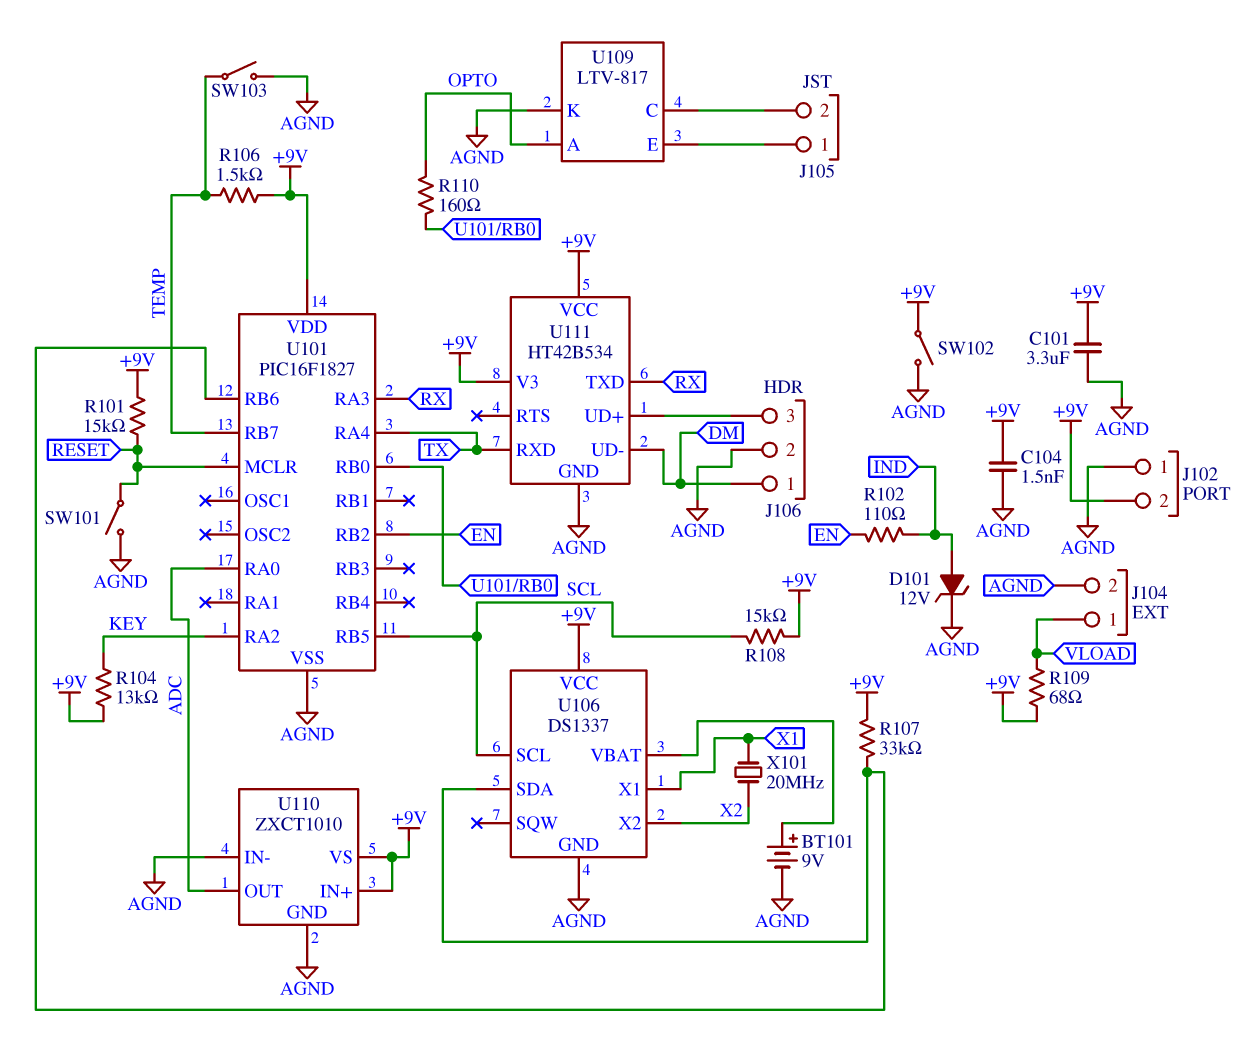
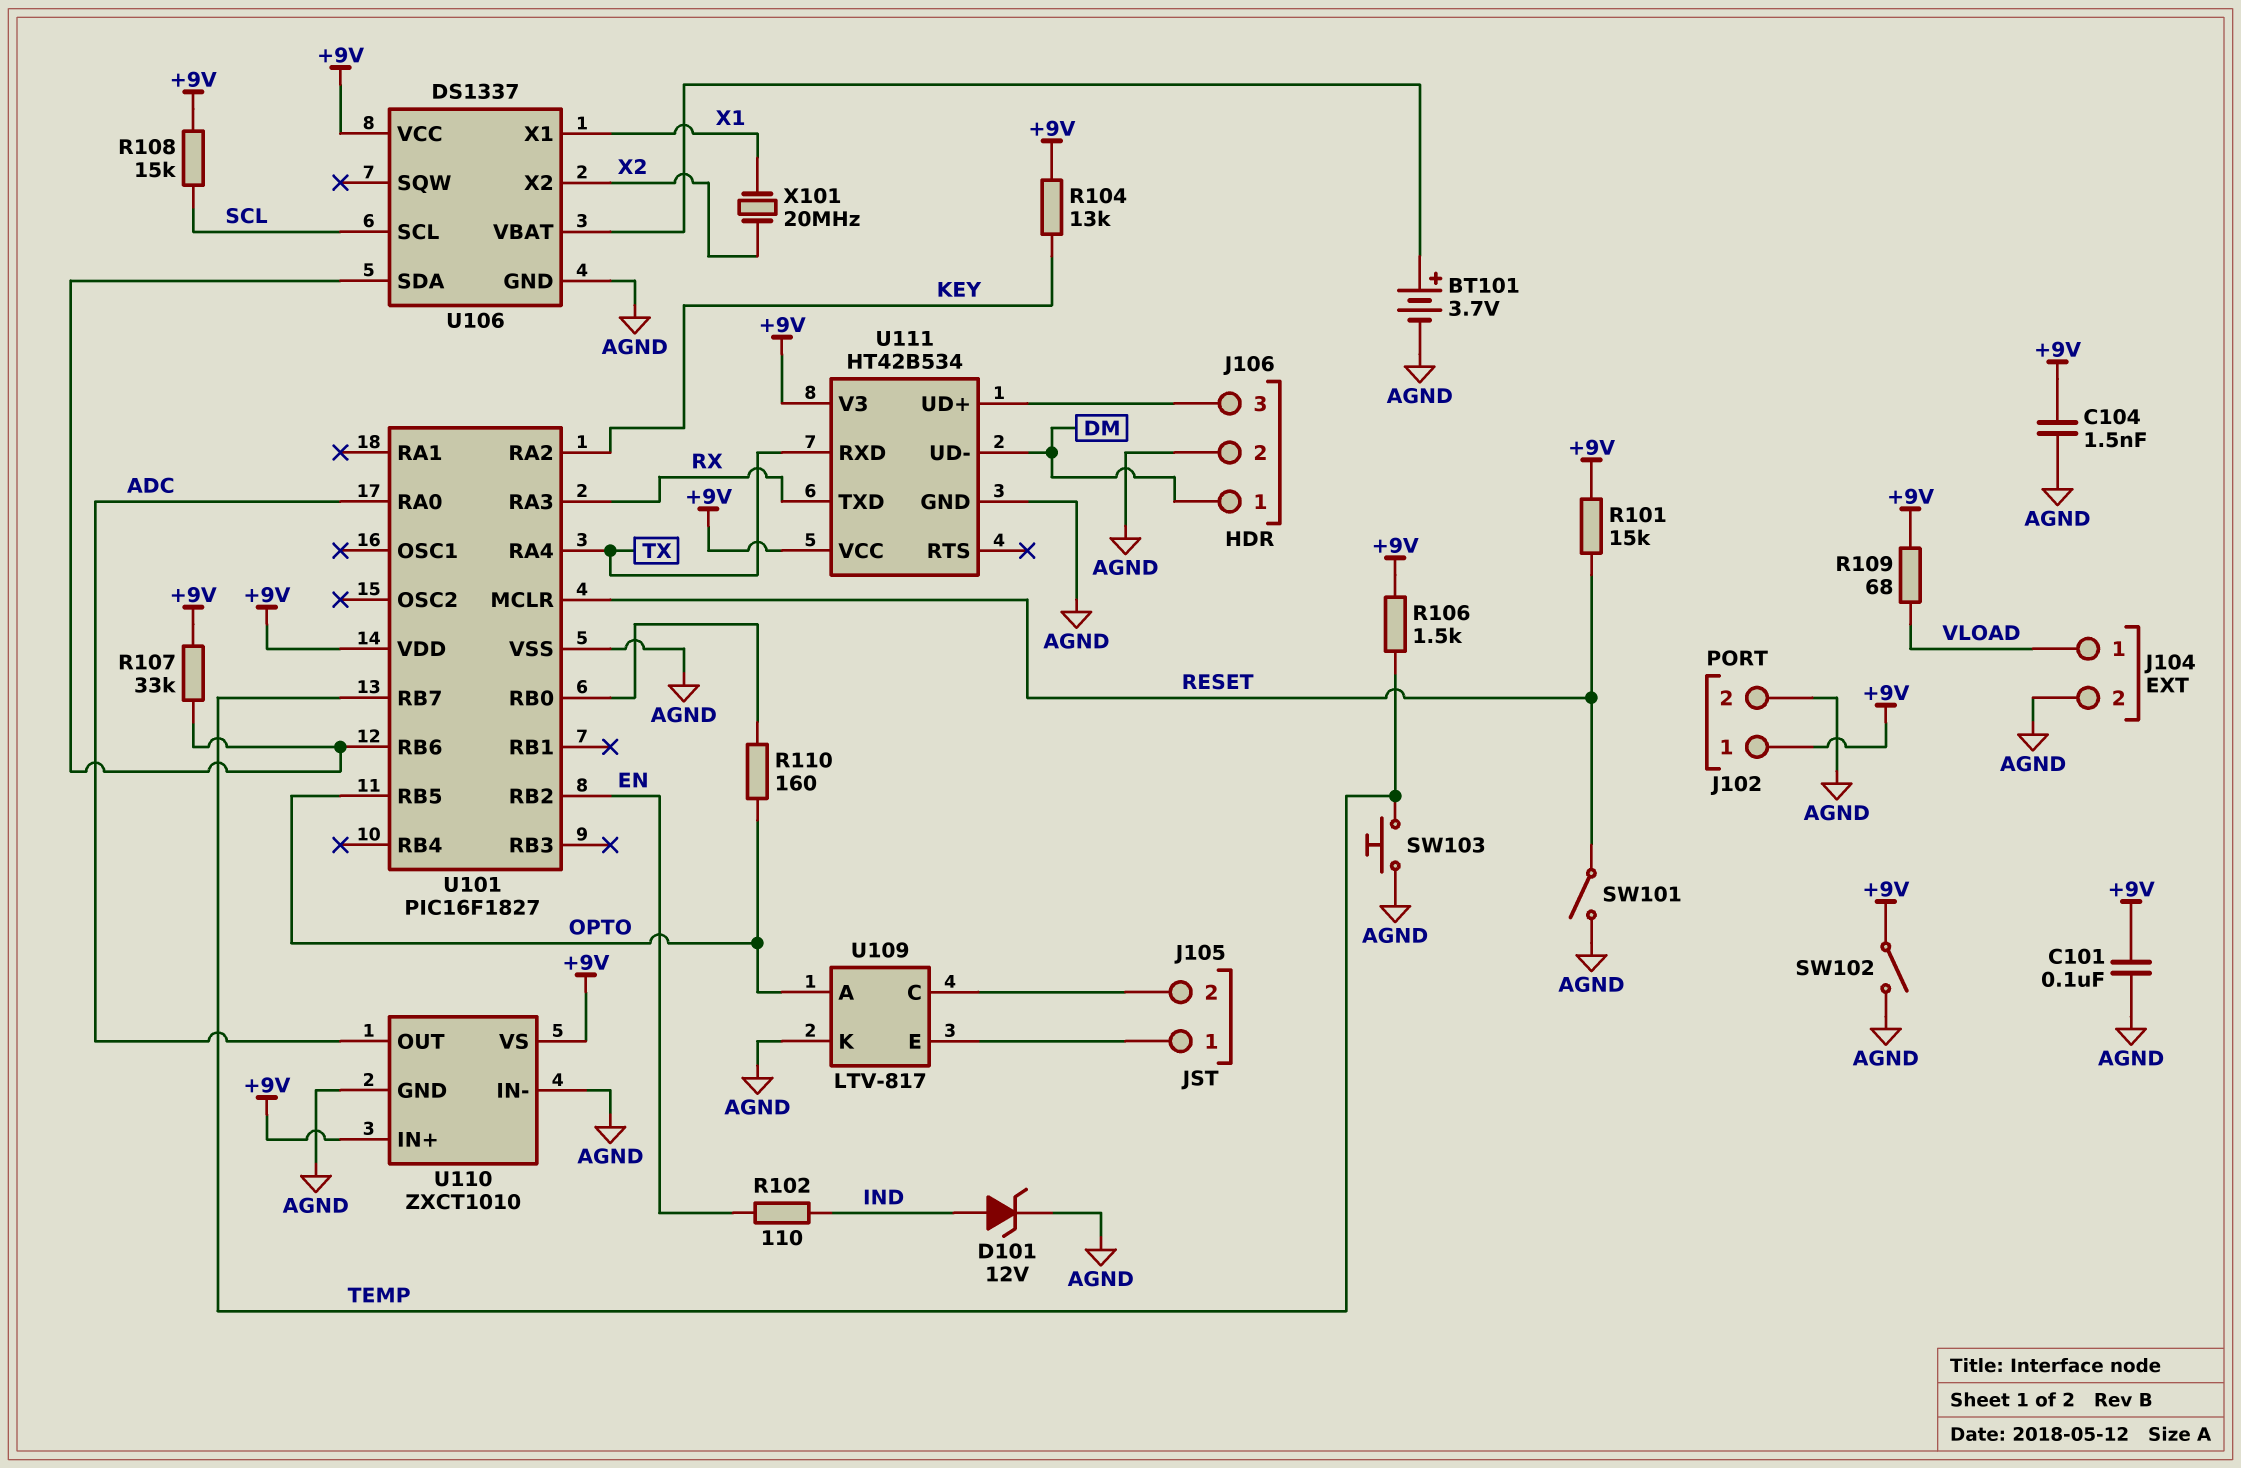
BT101: 9V (plus U106/VBAT, minus AGND) -> 3.7V (plus U106/VBAT, minus AGND)
C101: 3.3uF (+9V, AGND) -> 100nF (+9V, AGND)
J102 pin 1: AGND -> +9V
J102 pin 2: +9V -> AGND
SW103: switch (AGND, TEMP) -> button (AGND, TEMP)
U101 pin RB5: SCL -> OPTO

